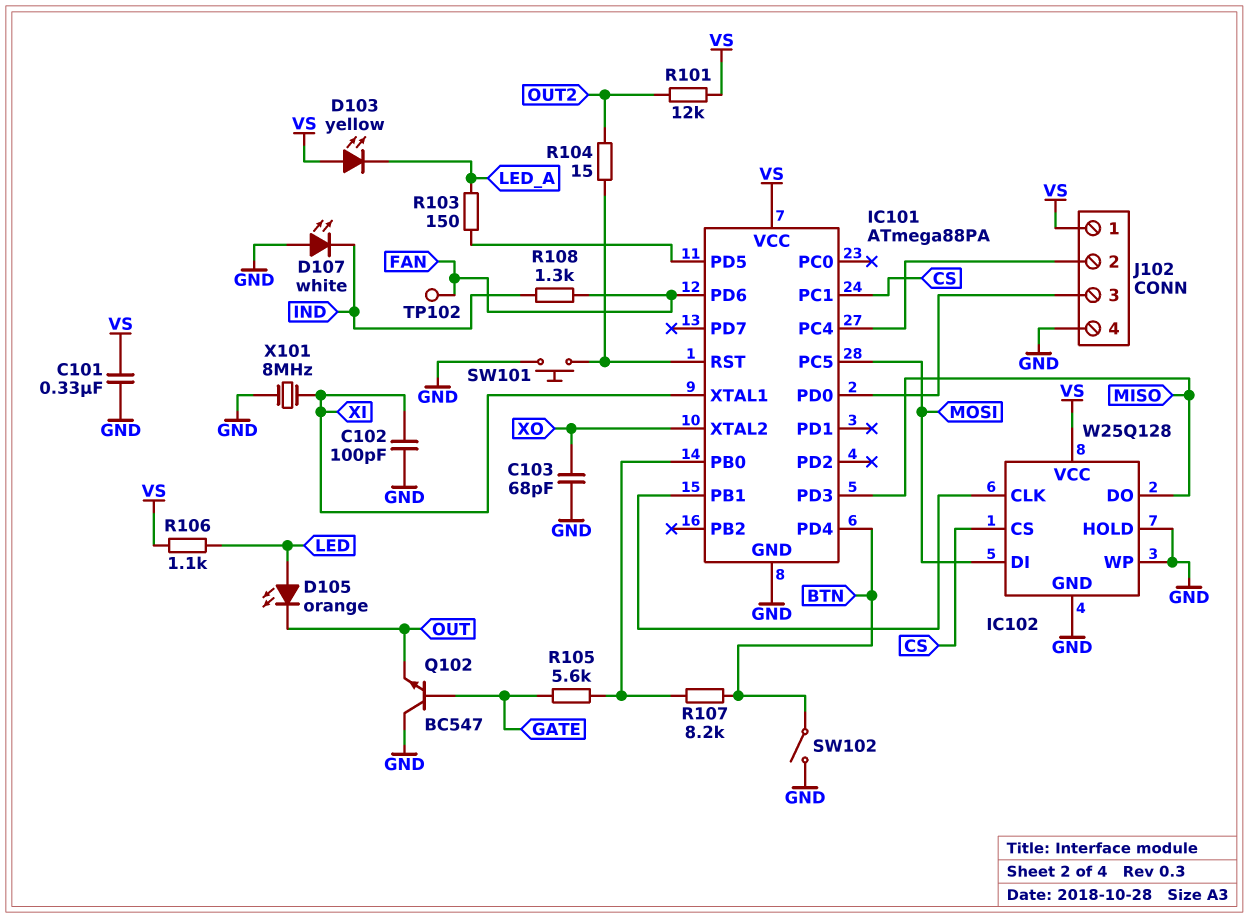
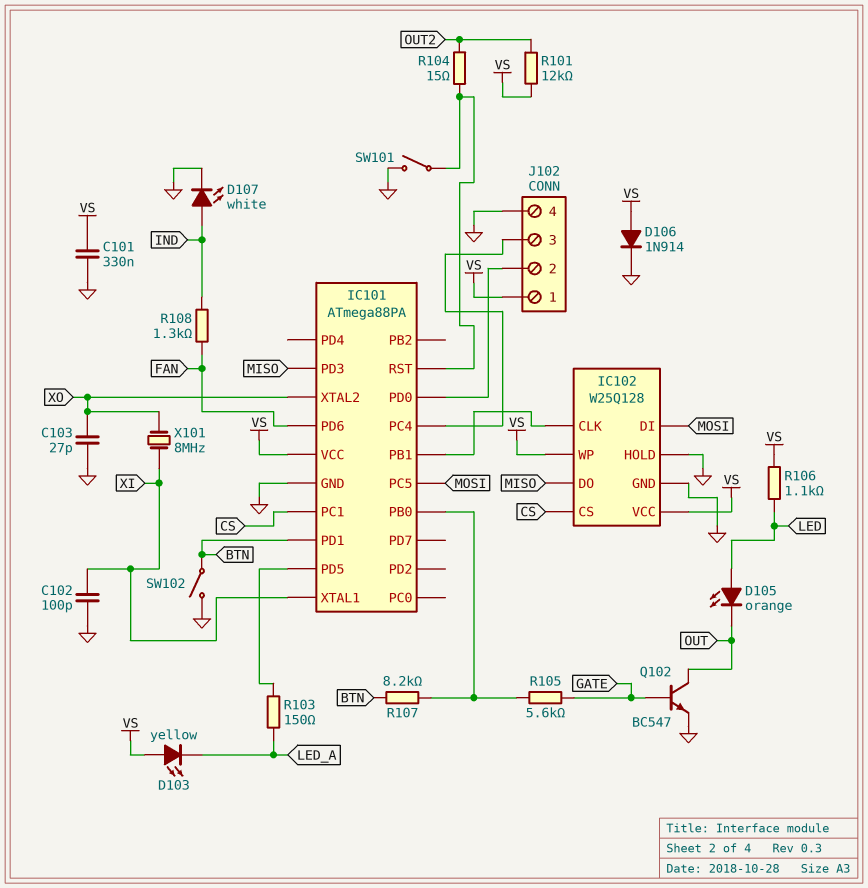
C103: 68pF (GND, XO) -> 27pF (GND, XO)
D106: none -> diode 1N914 (A VS, K GND)
D107: LED white (A GND, K IND) -> LED white (A IND, K GND)
IC101 pin PD1: none -> BTN
IC101 pin PD4: BTN -> none
IC102 pin WP: GND -> VS
J102 pin 2: IC101/PC4 -> IC101/PD0
J102 pin 3: IC101/PD0 -> IC101/PC4
Q102: NPN BC547 (B GATE, C GND, E OUT) -> NPN BC547 (B GATE, C OUT, E GND)
SW101: button (GND, IC101/RST) -> switch (GND, IC101/RST)
TP102: test point (FAN) -> none
X101: 8MHz (GND, XI) -> 8MHz (XI, XO)

